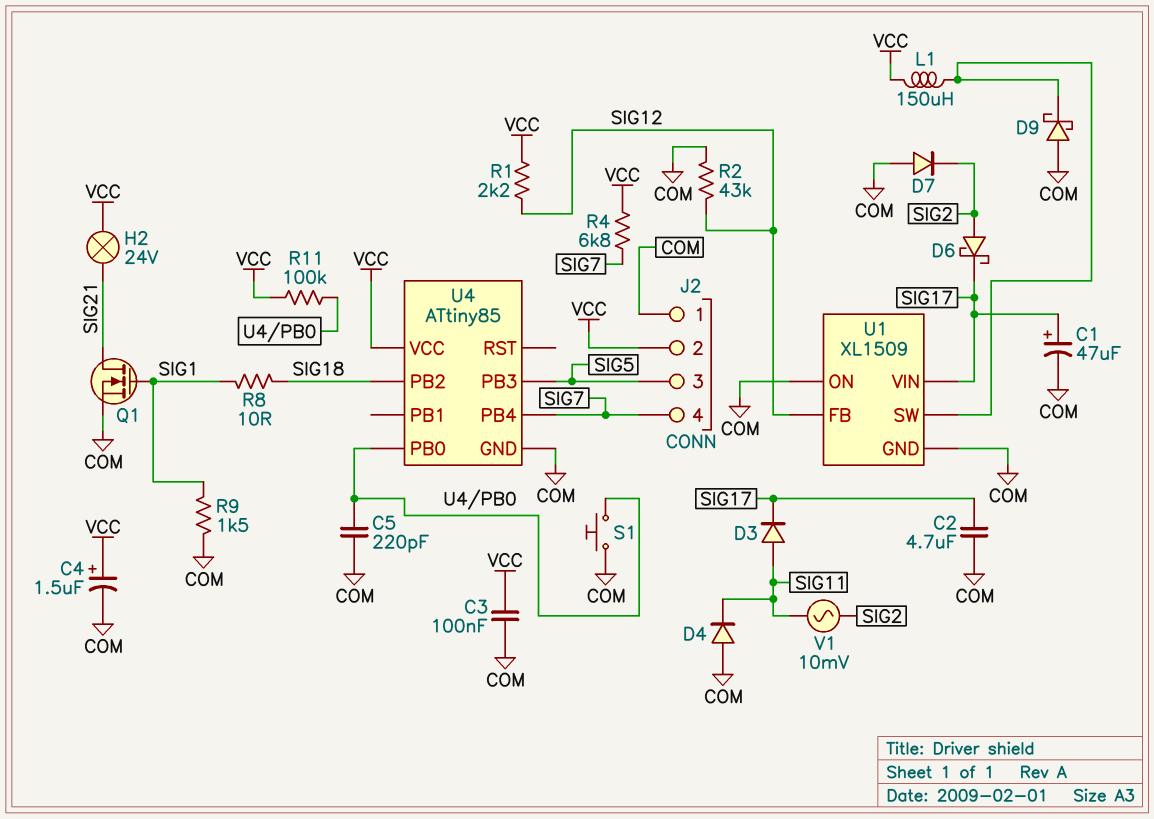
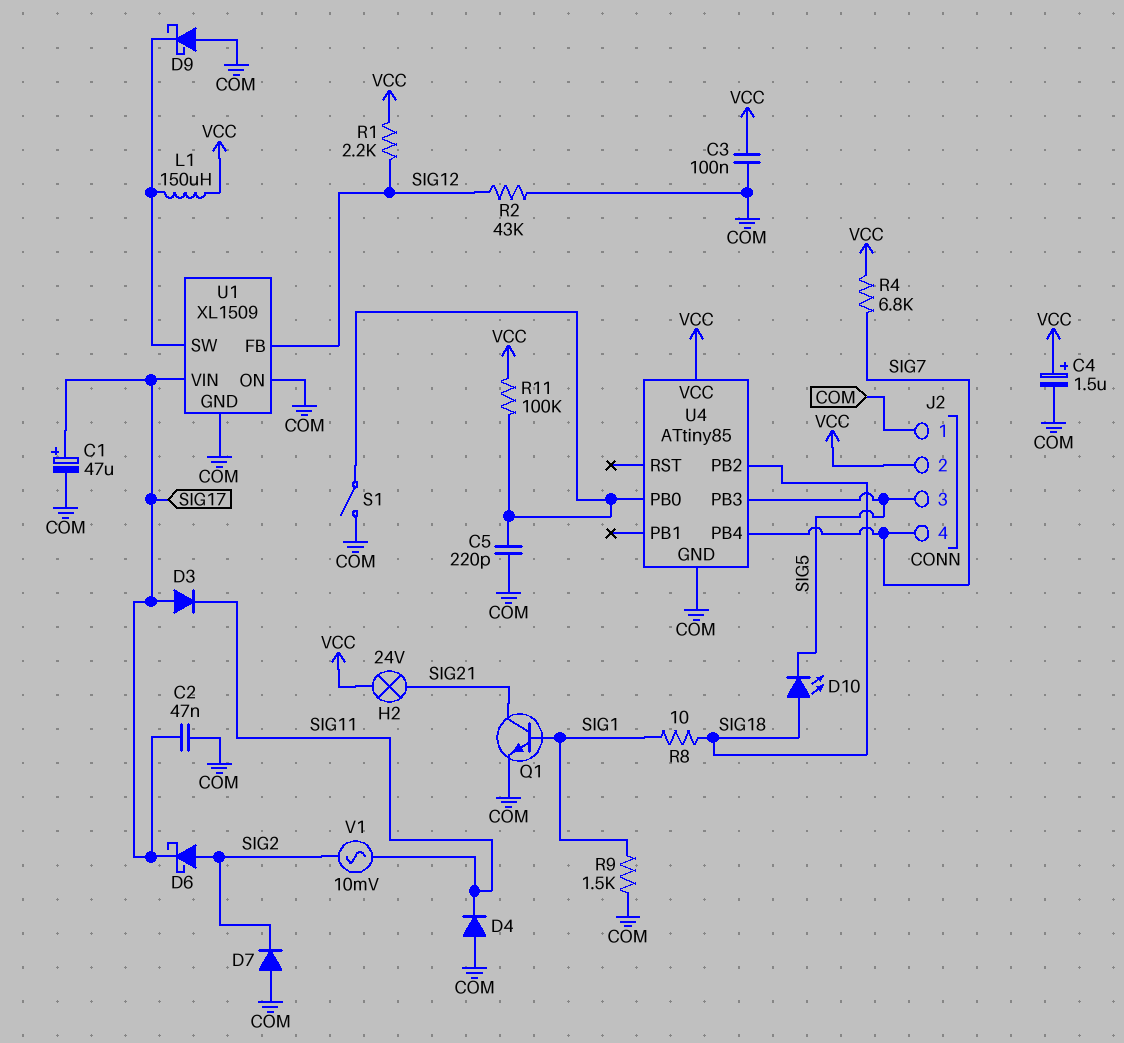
C2: 4.7uF (COM, SIG17) -> 47nF (COM, SIG17)
D3: diode (A SIG11, K SIG17) -> diode (A SIG17, K SIG11)
D10: none -> LED (A SIG18, K SIG5)
Q1: NMOS (G SIG1, D SIG21, S COM) -> NPN (B SIG1, C SIG21, E COM)
S1: button (COM, U4/PB0) -> switch (COM, U4/PB0)

